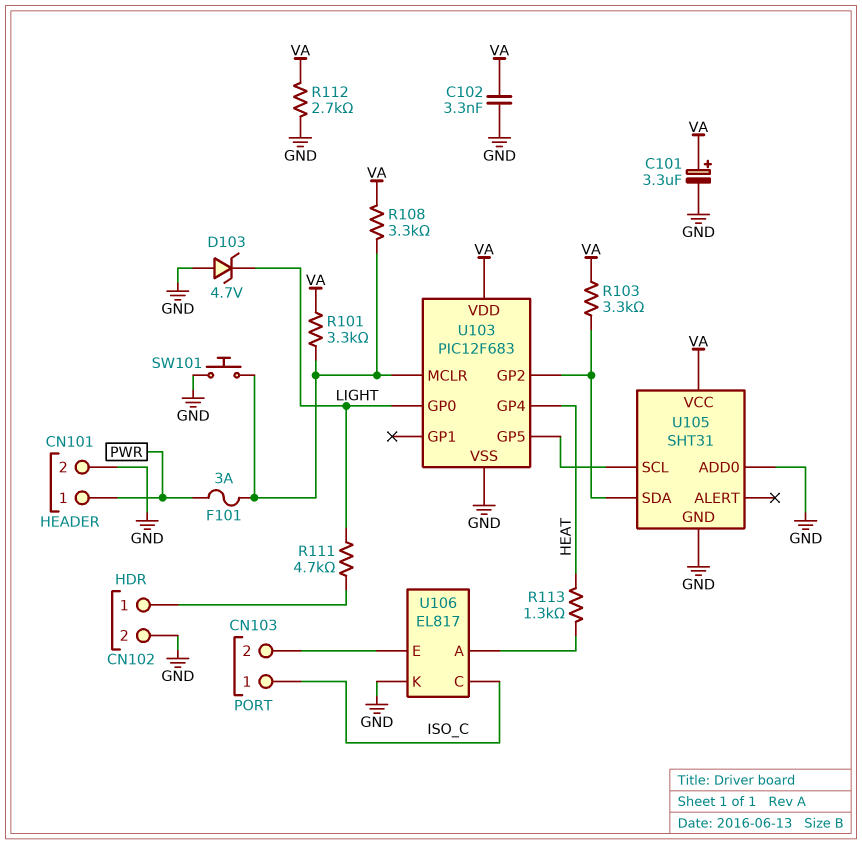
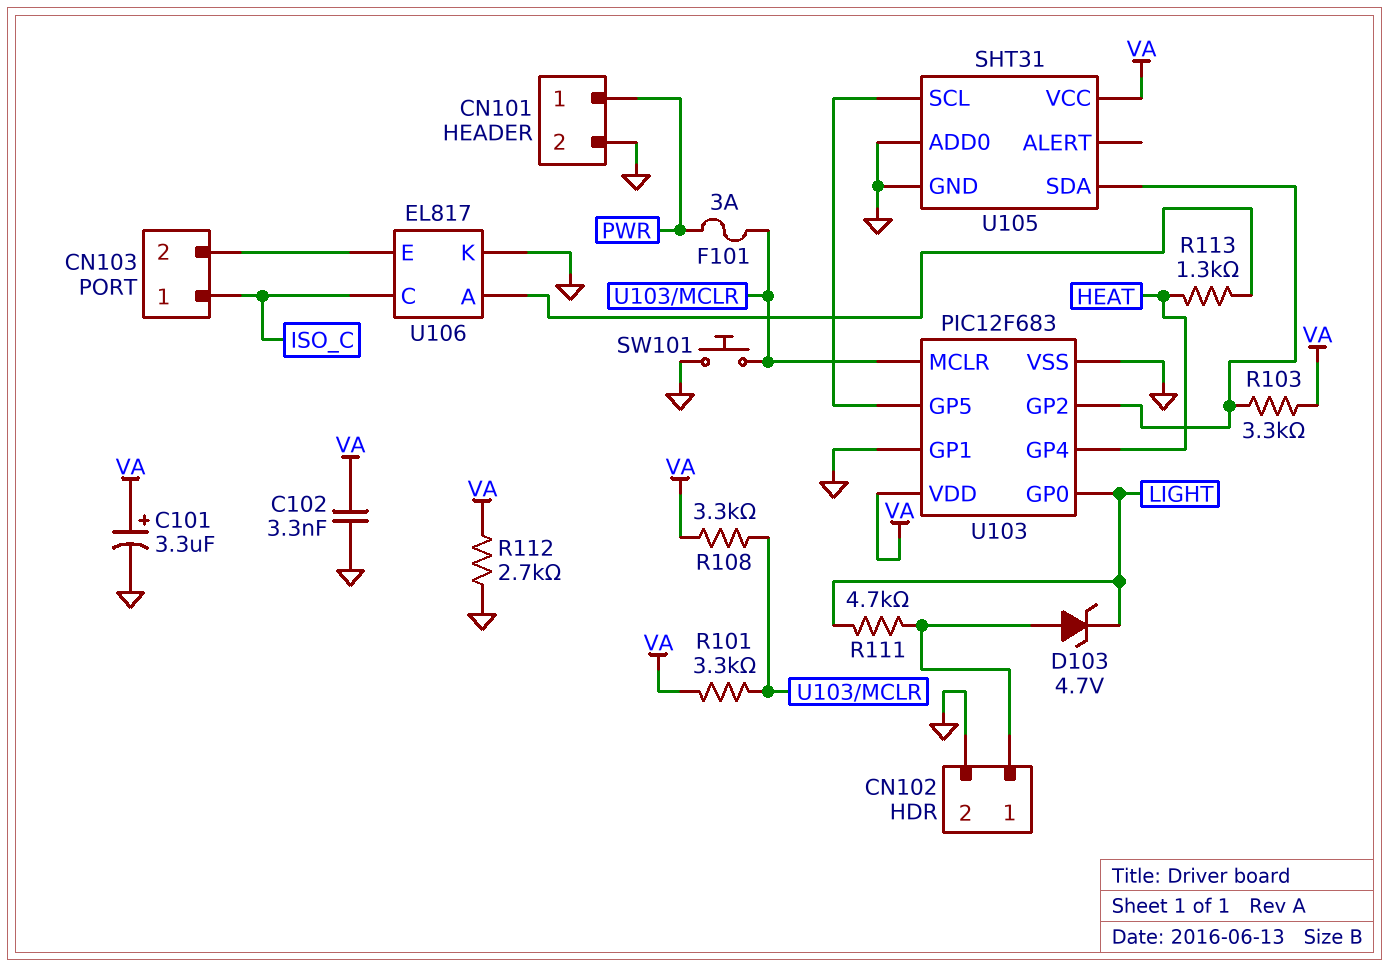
D103: zener 4.7V (A GND, K LIGHT) -> zener 4.7V (A CN102/1, K LIGHT)
U103 pin GP1: none -> GND

